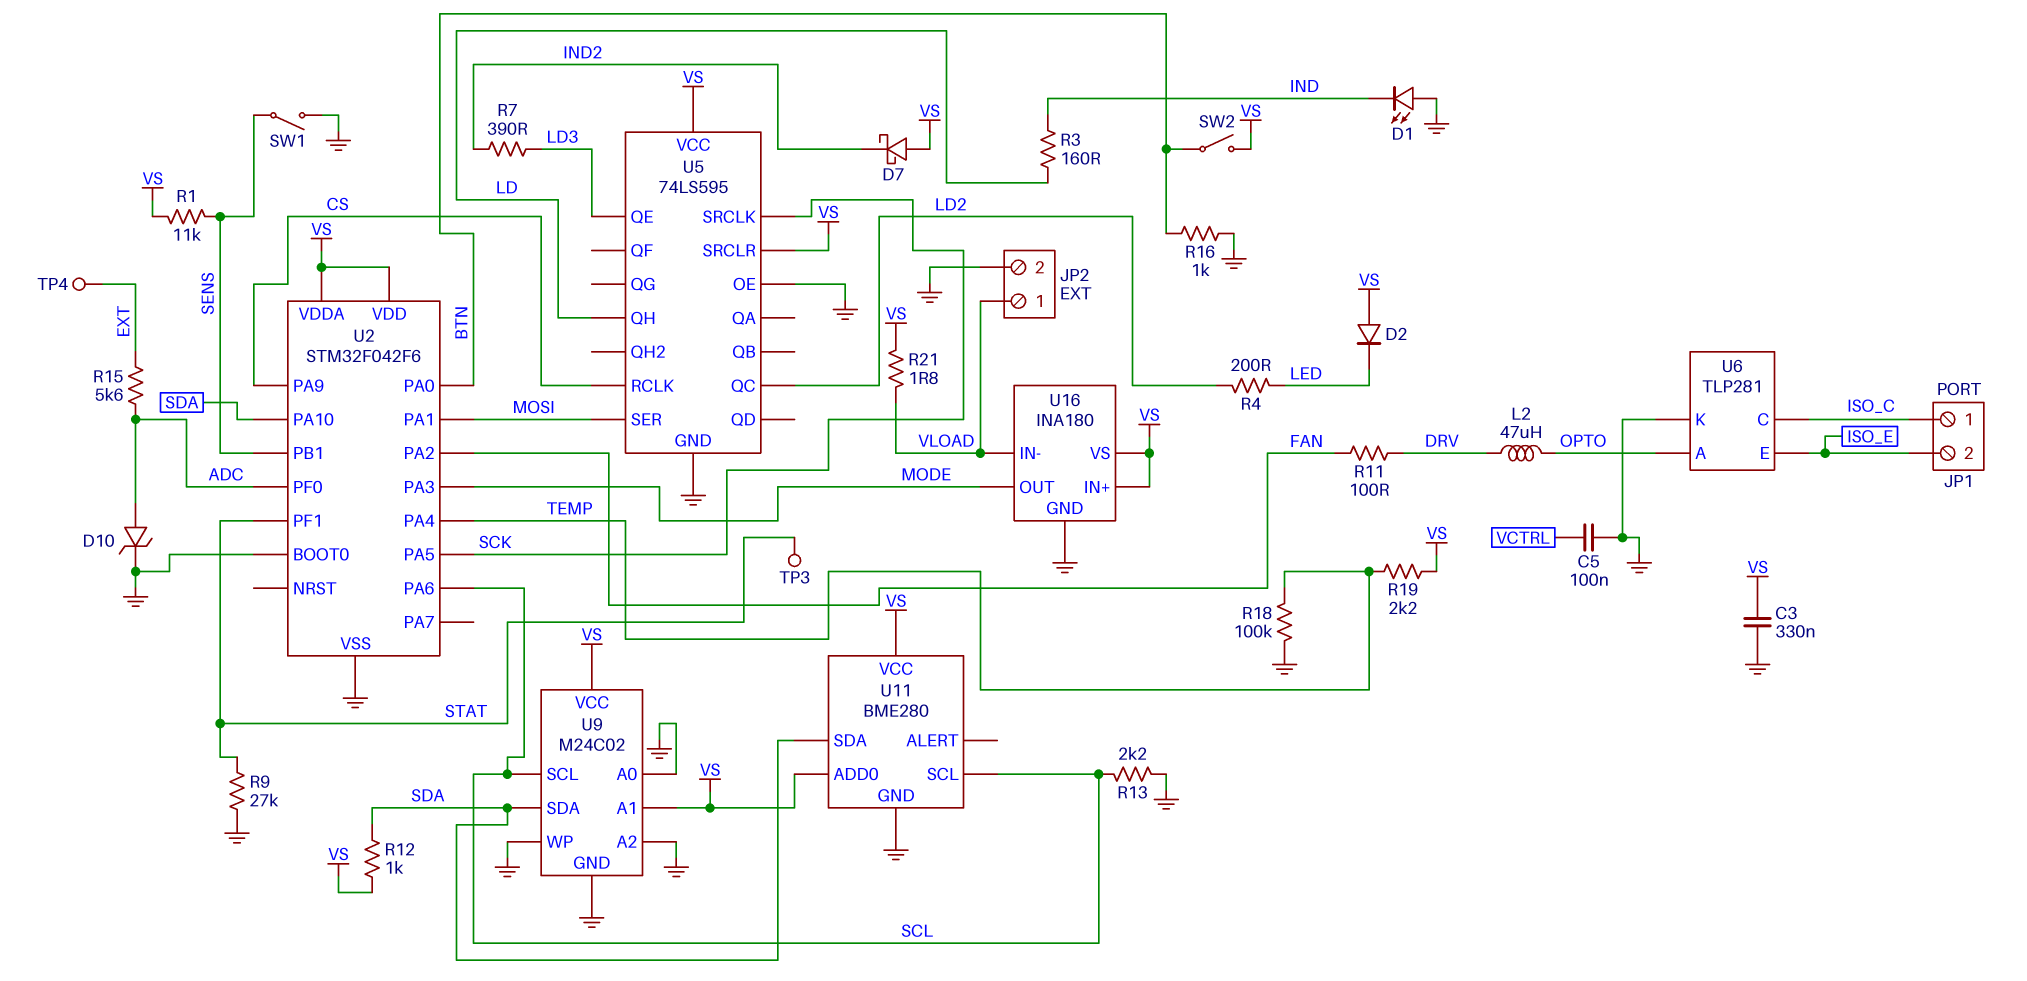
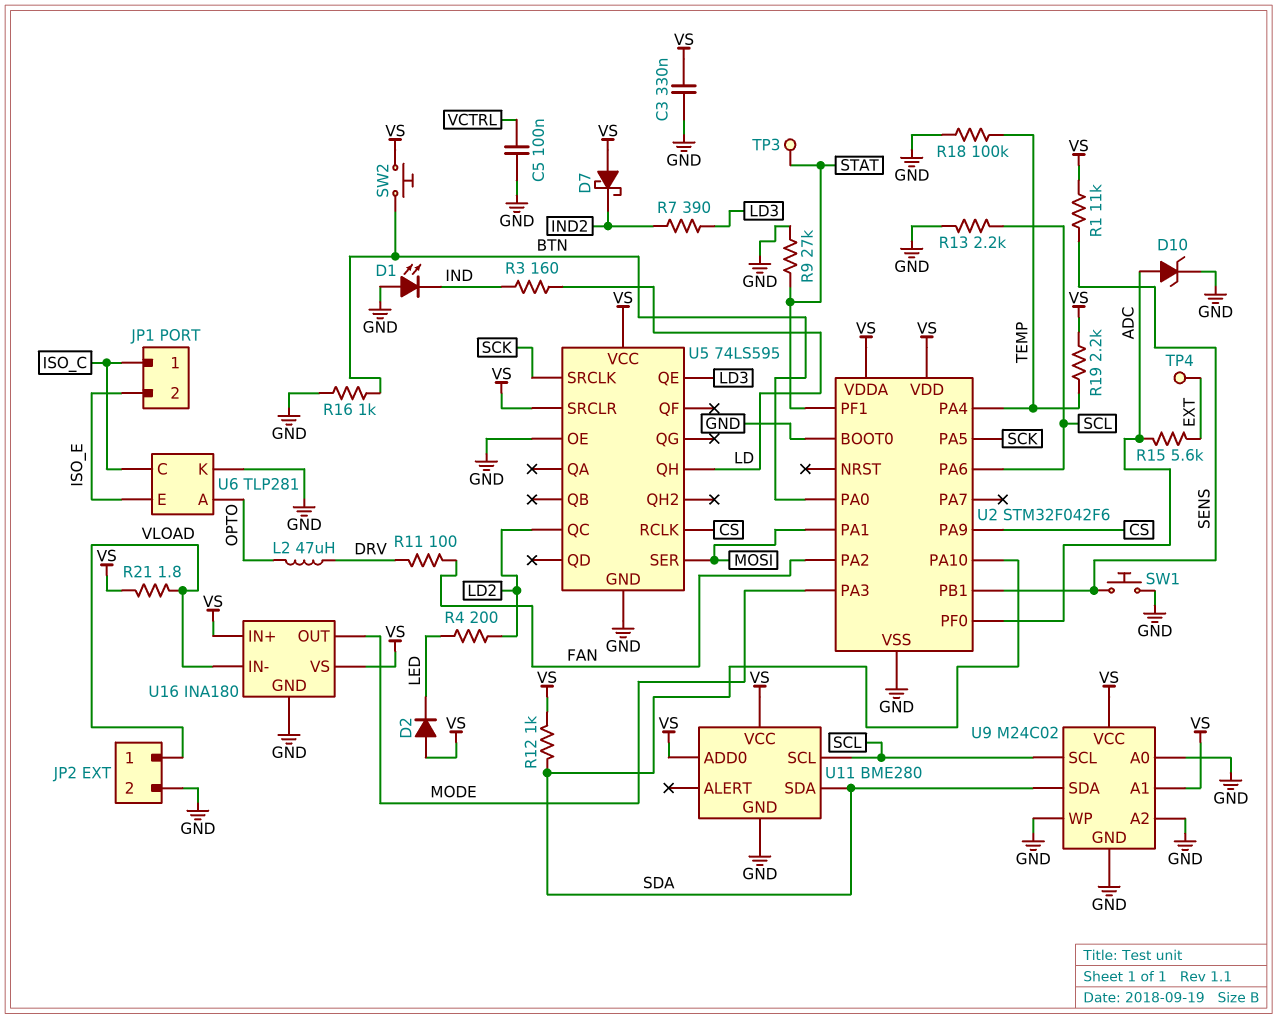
SW1: switch (GND, SENS) -> button (GND, SENS)
SW2: switch (BTN, VS) -> button (BTN, VS)

